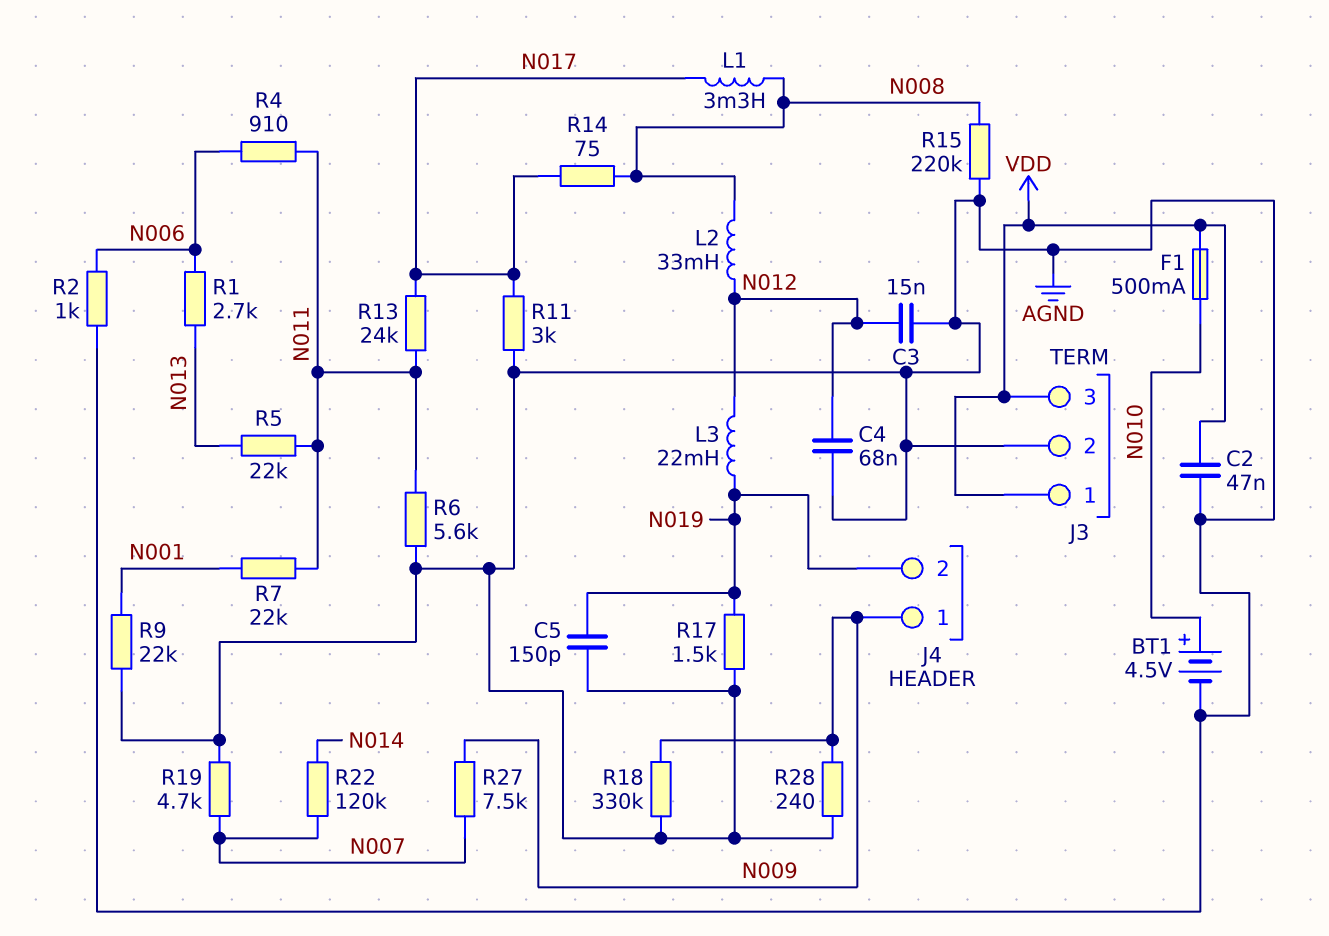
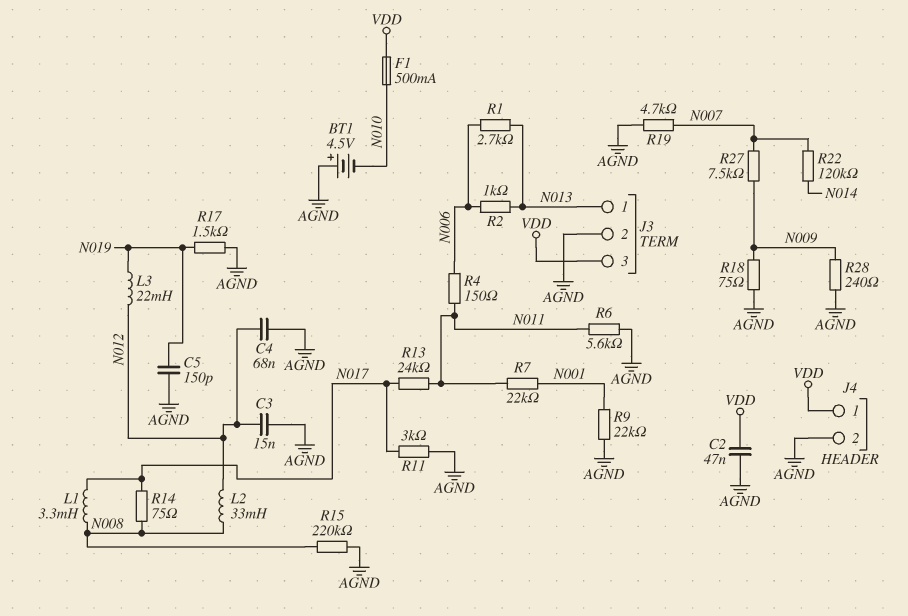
BT1: 4.5V (plus N010, minus AGND) -> 4.5V (plus AGND, minus N010)
J3 pin 1: VDD -> N013
J4 pin 1: N009 -> VDD
J4 pin 2: N019 -> AGND
R2: 1k (AGND, N006) -> 1k (N006, N013)
R4: 910 (N006, N011) -> 150 (N006, N011)
R5: 22k (N011, N013) -> none
R18: 330k (AGND, N009) -> 75 (AGND, N009)

